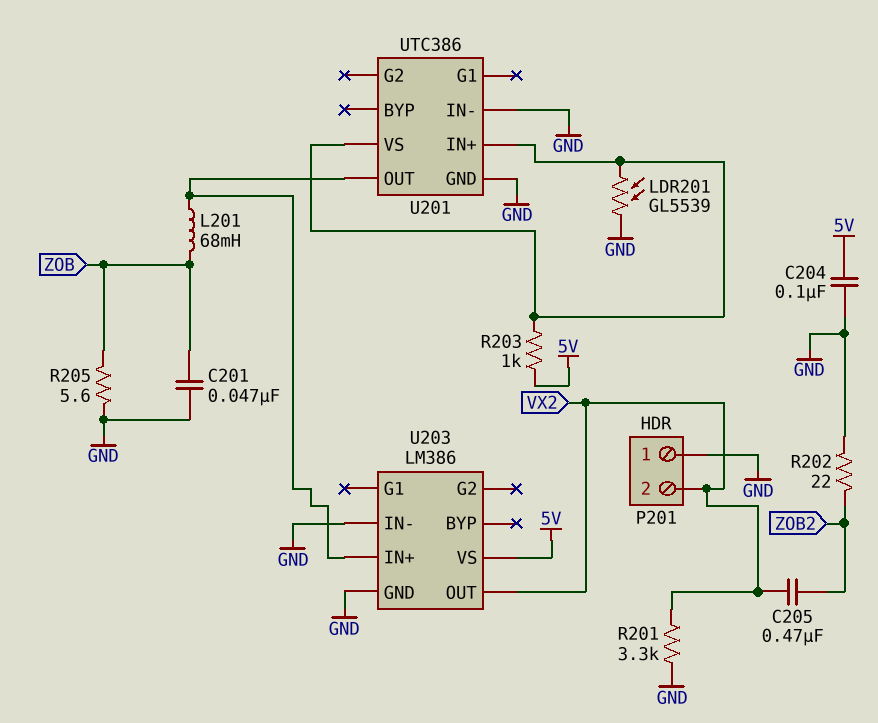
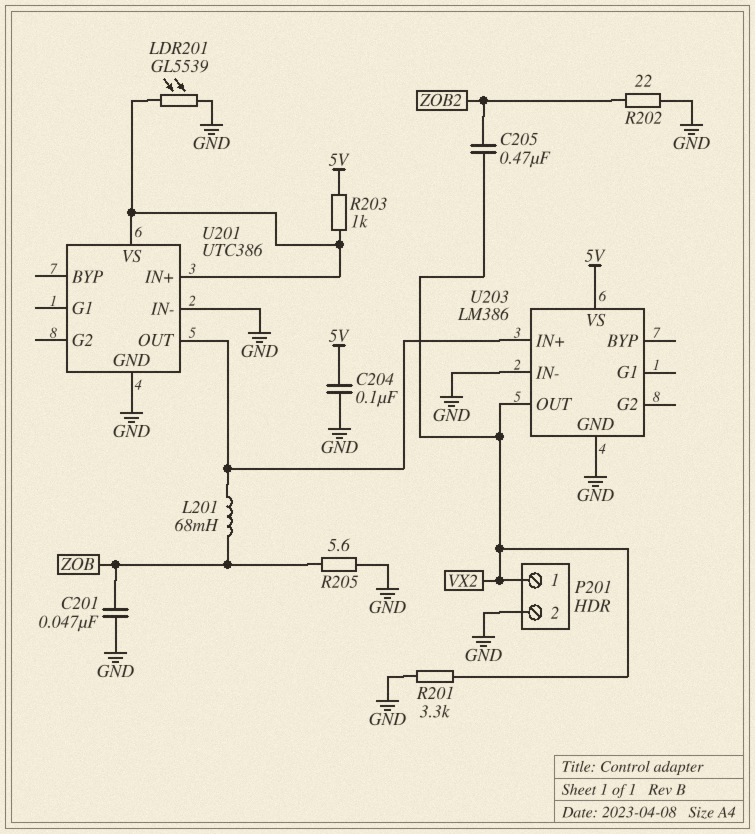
P201 pin 1: GND -> VX2
P201 pin 2: VX2 -> GND

